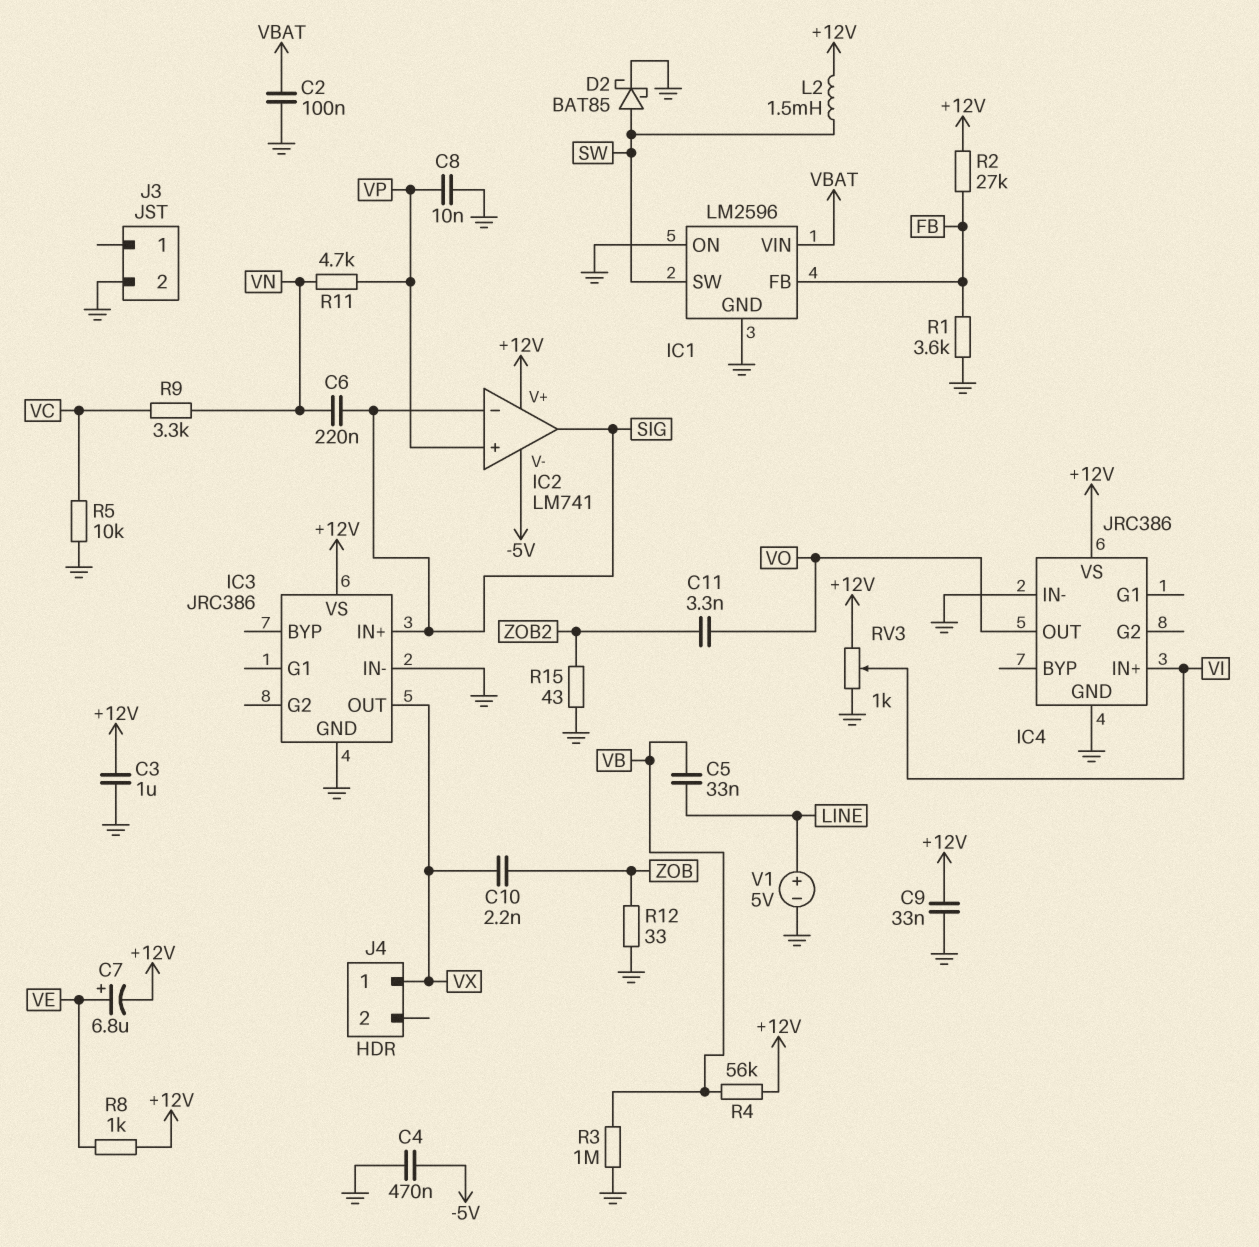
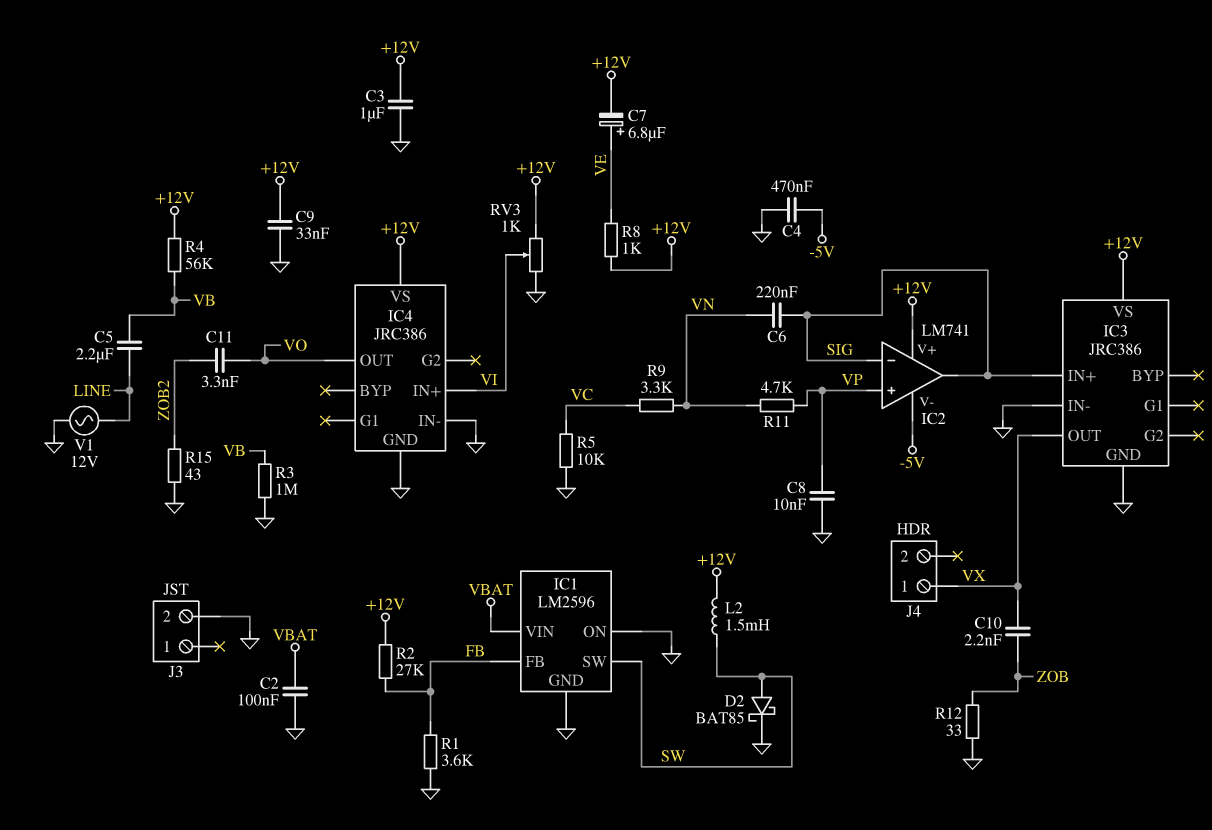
C5: 33nF (LINE, VB) -> 2.2uF (LINE, VB)
V1: 5V (plus LINE, minus GND) -> AC 12V (GND, LINE)

